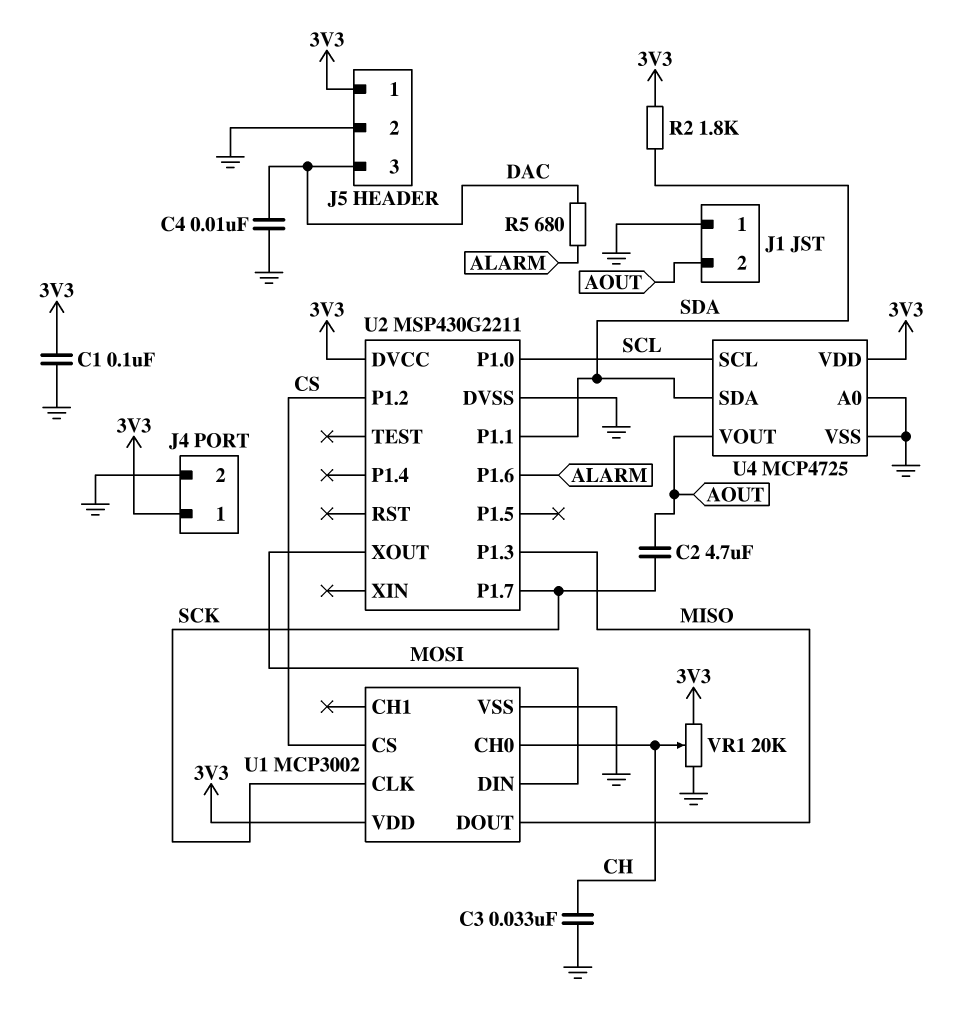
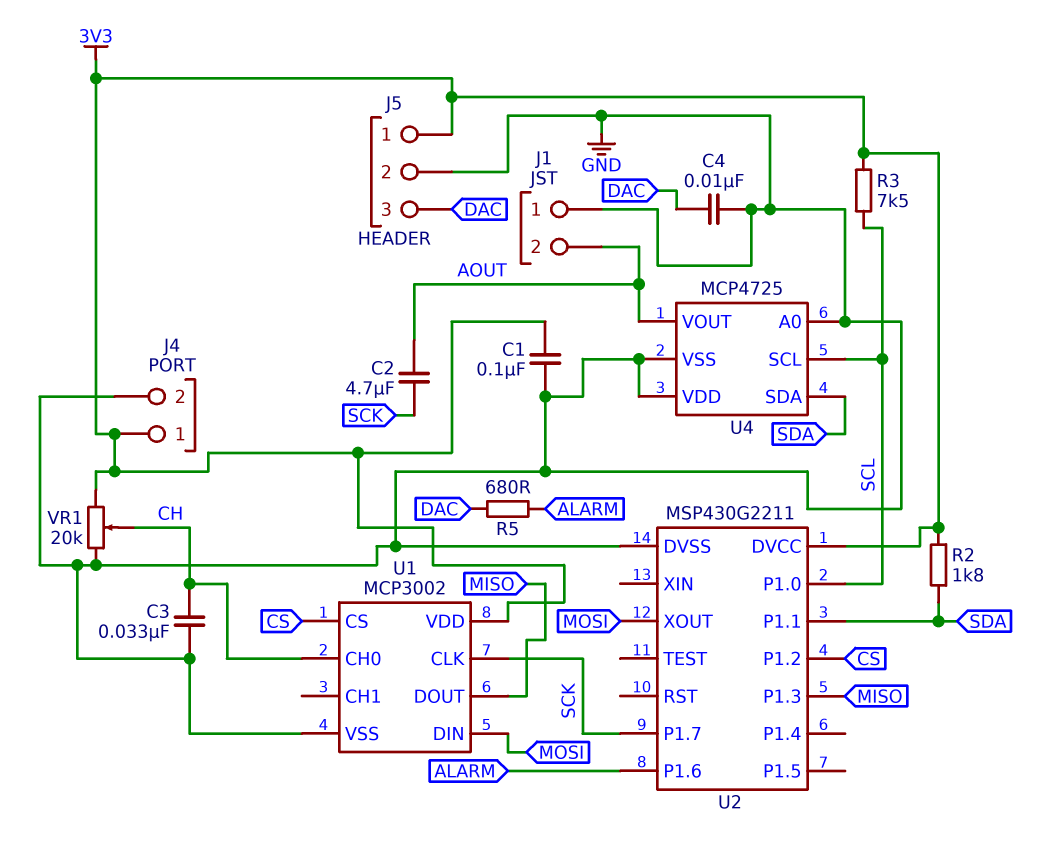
R3: none -> 7.5k (3V3, SCL)
U4 pin VDD: 3V3 -> GND

